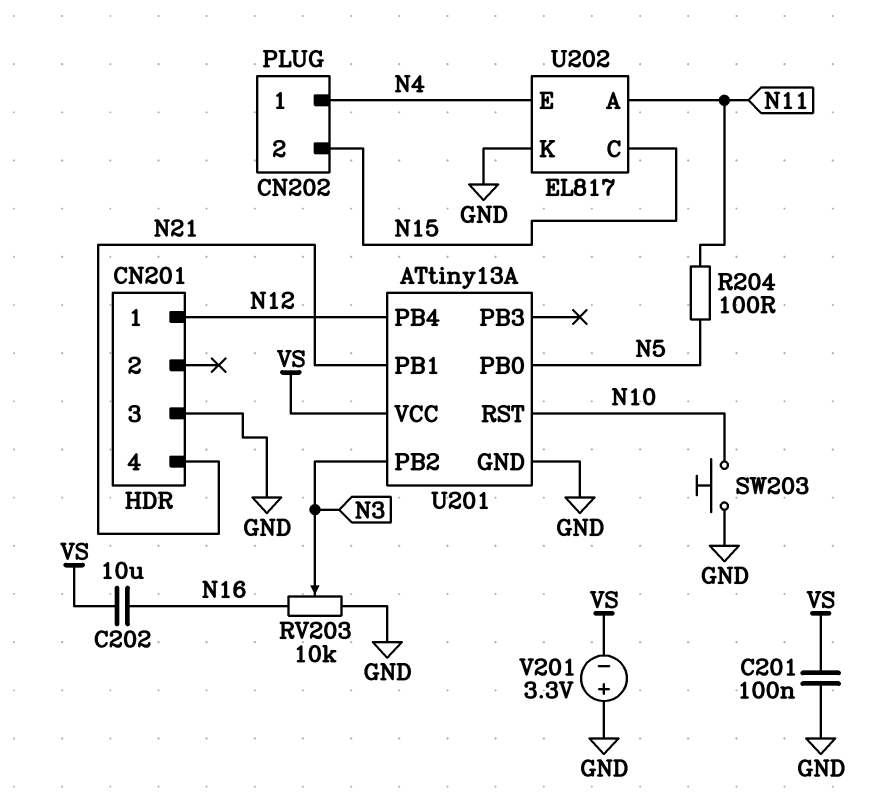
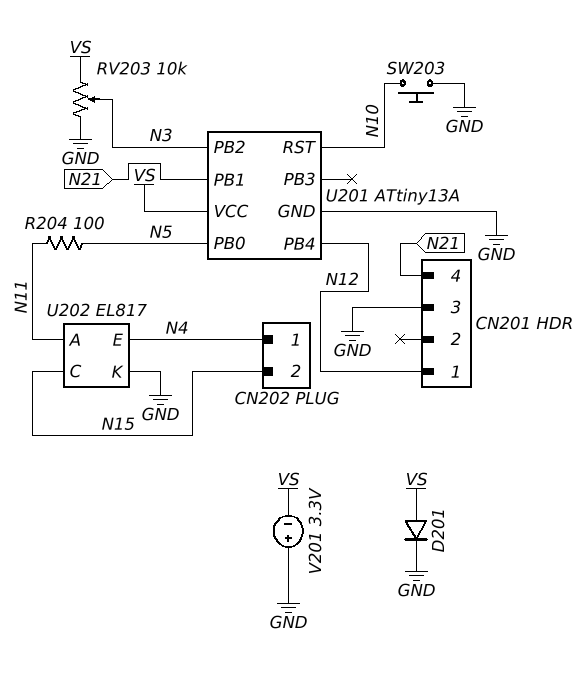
C201: 100nF (GND, VS) -> none
C202: 10uF (N16, VS) -> none
D201: none -> diode (A VS, K GND)
RV203: 10k (GND, N16, wiper N3) -> 10k (GND, VS, wiper N3)

